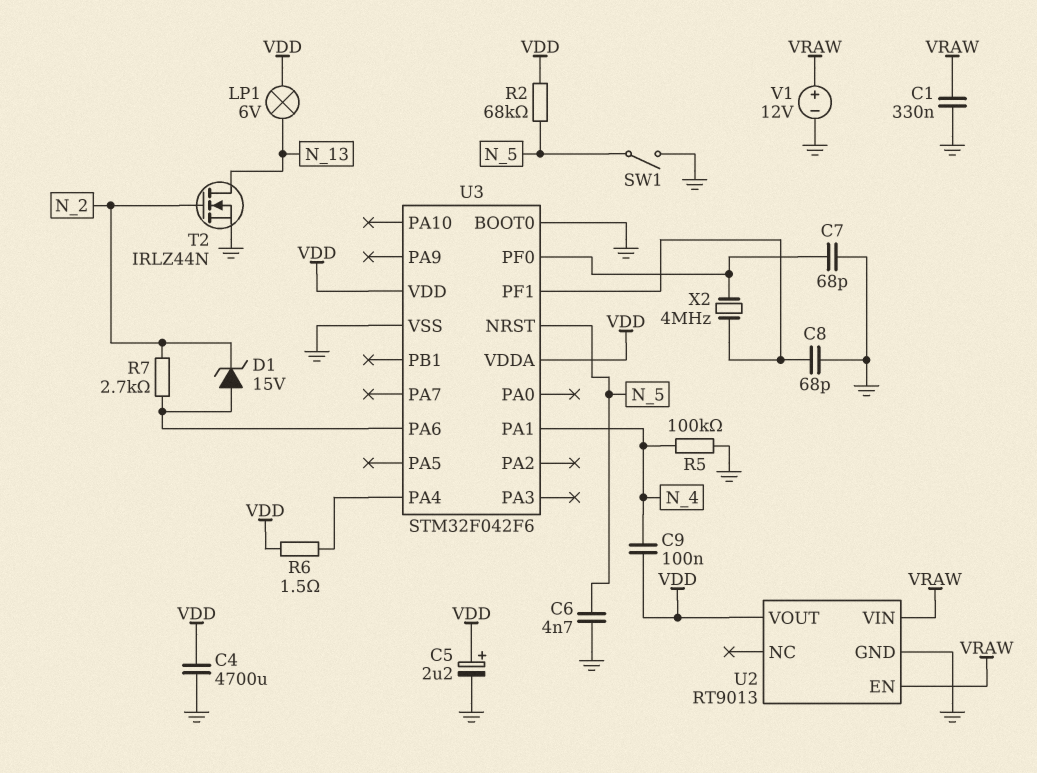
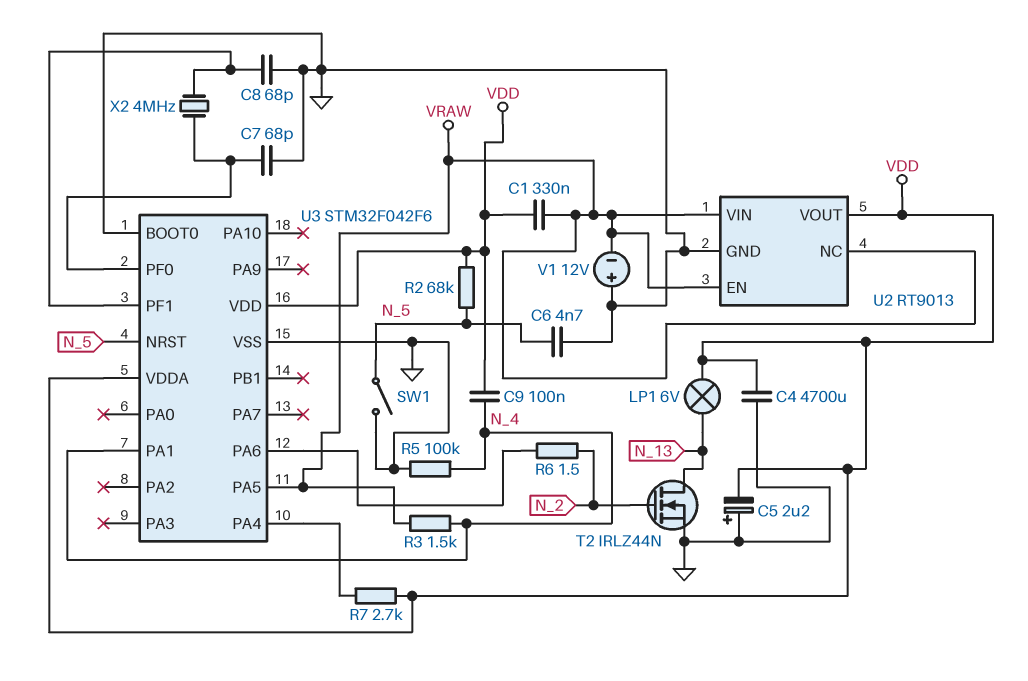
C1: 330nF (GND, VRAW) -> 330nF (VDD, VRAW)
C5: 2.2uF (plus VDD, minus GND) -> 2.2uF (plus GND, minus VDD)
D1: zener 15V (A U3/PA6, K N_2) -> none
R3: none -> 1.5k (N_4, VRAW)
R6: 1.5 (U3/PA4, VDD) -> 1.5 (N_2, U3/PA6)
R7: 2.7k (N_2, U3/PA6) -> 2.7k (U3/PA4, VDD)
U2 pin NC: none -> VRAW
U3 pin PA5: none -> VRAW
V1: 12V (plus VRAW, minus GND) -> 12V (plus GND, minus VRAW)

